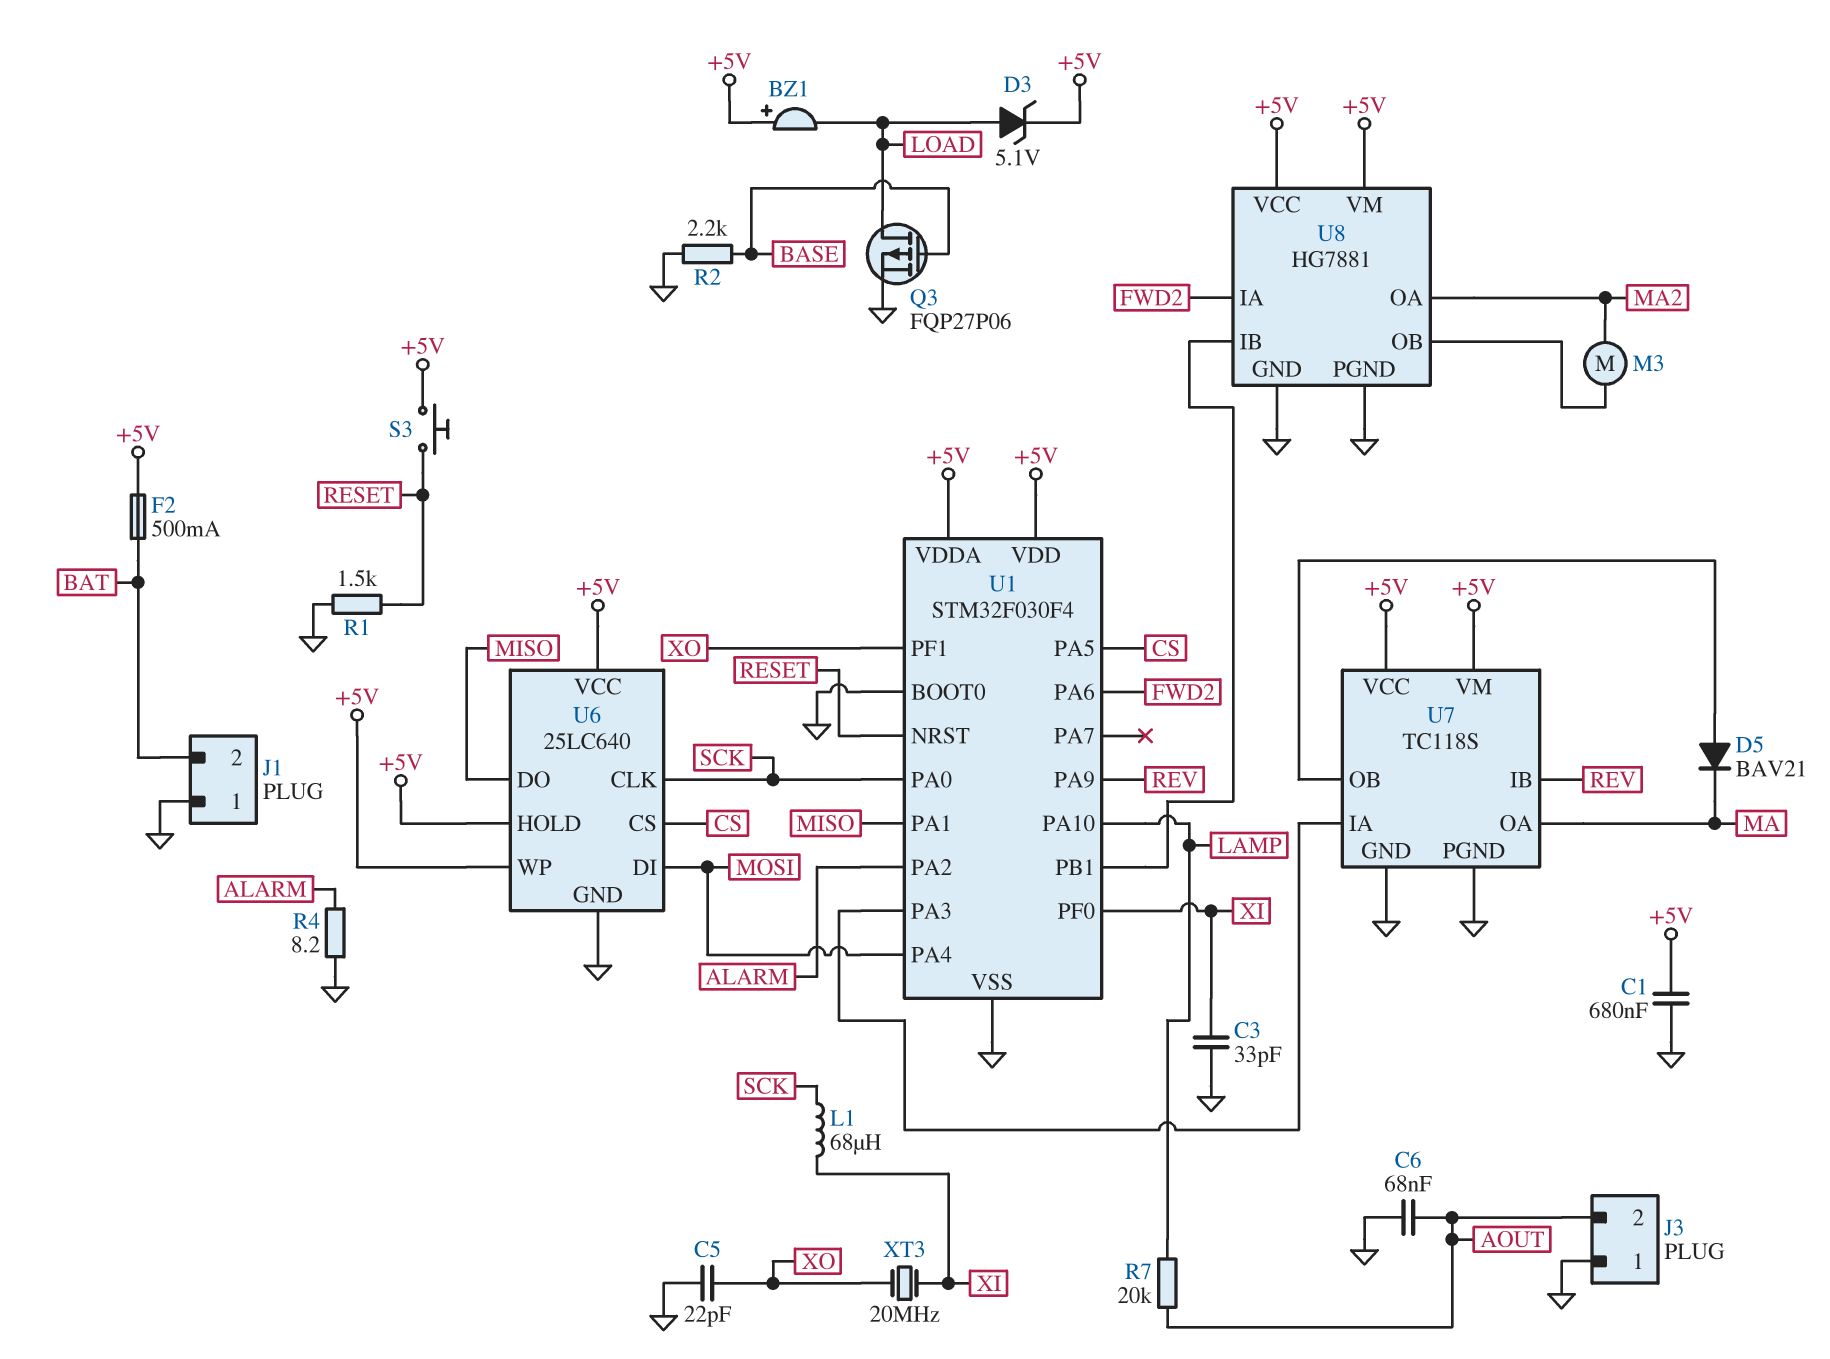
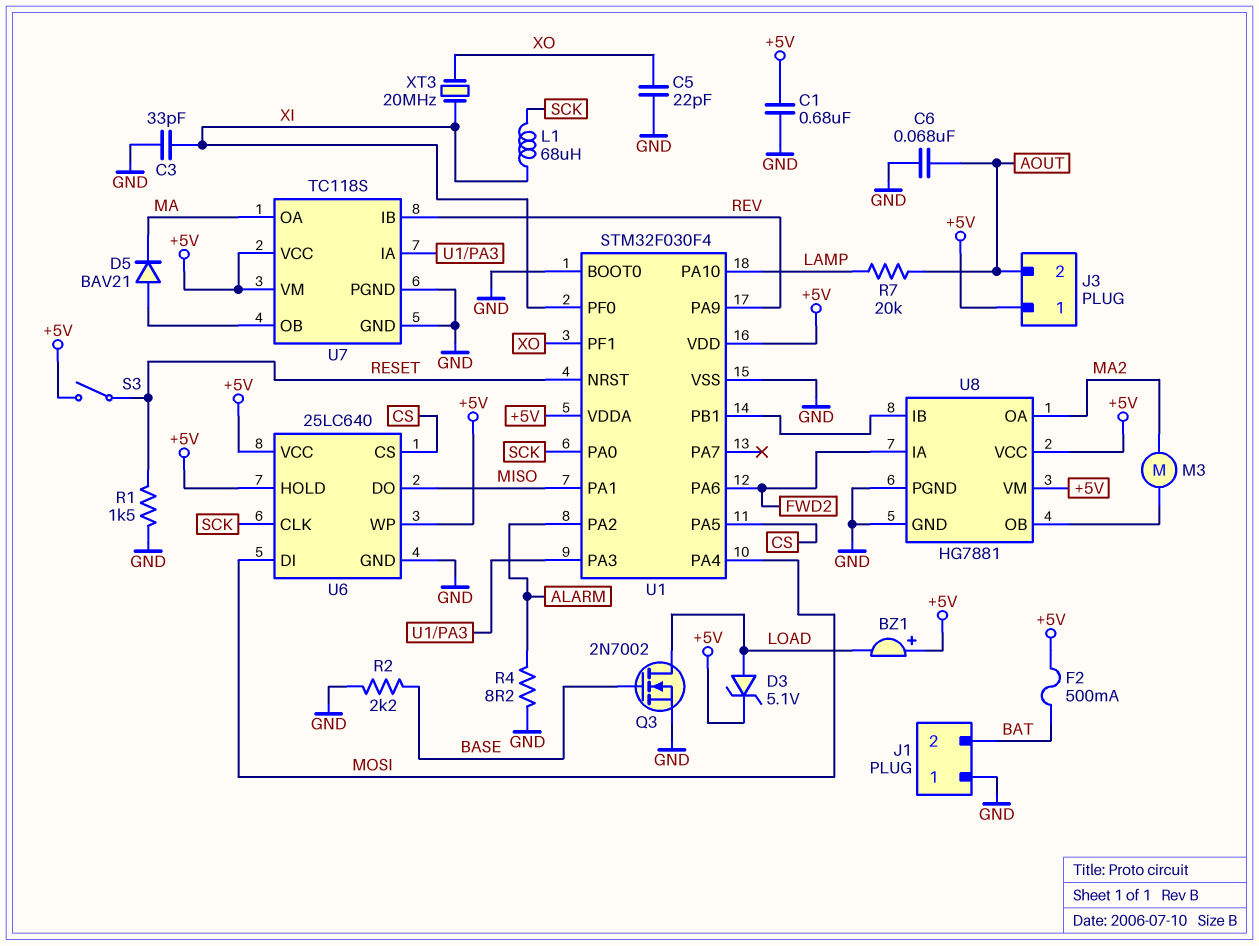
J3 pin 1: GND -> +5V
Q3: PMOS FQP27P06 (G BASE, D LOAD, S GND) -> NMOS 2N7002 (G BASE, D LOAD, S GND)
S3: button (+5V, RESET) -> switch (+5V, RESET)

